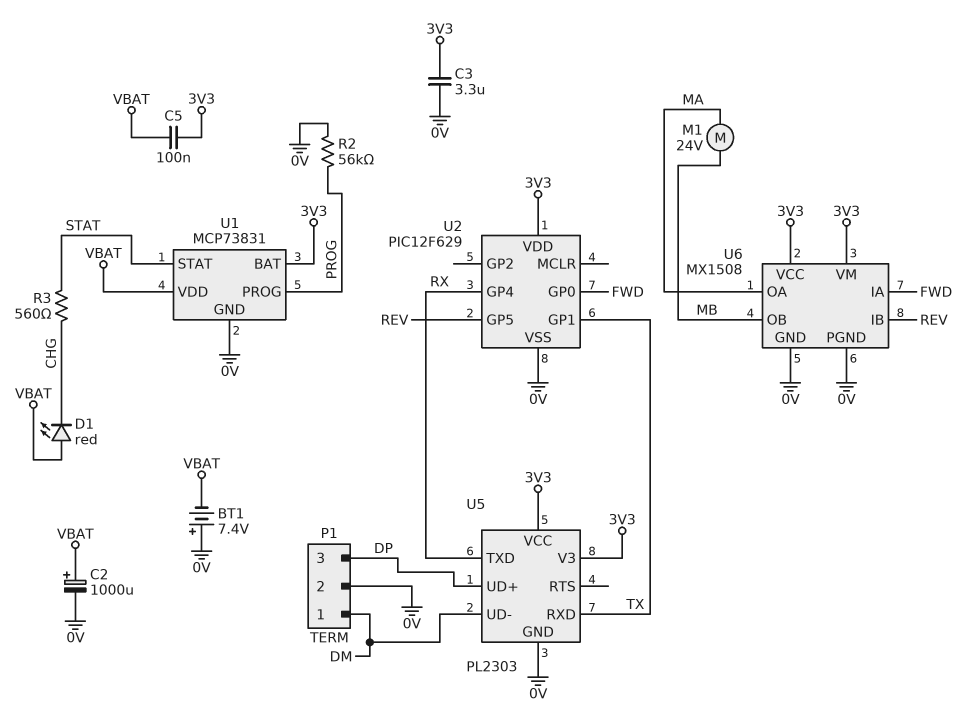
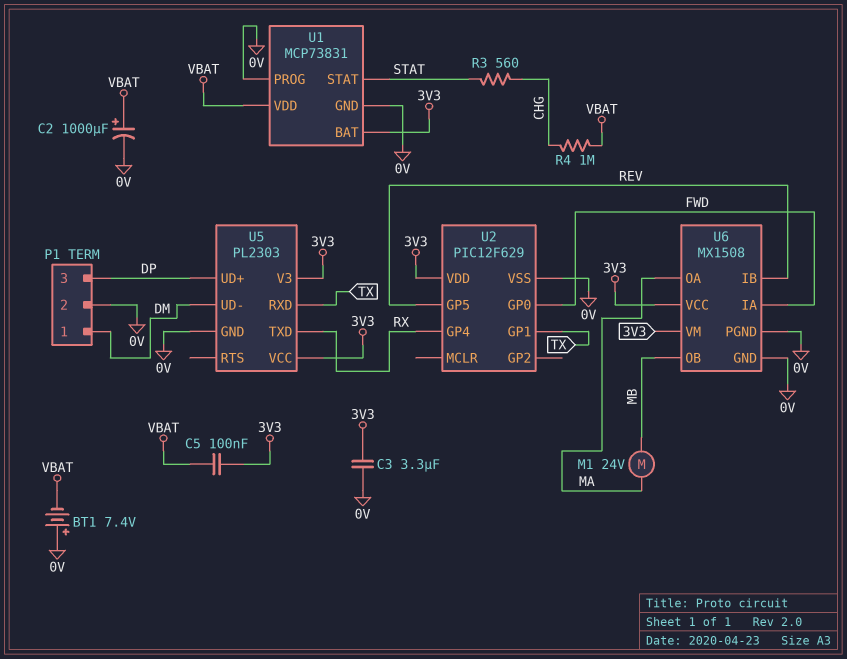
D1: LED red (A VBAT, K CHG) -> none
R2: 56k (0V, PROG) -> none
R4: none -> 1M (CHG, VBAT)
U1 pin PROG: PROG -> 0V

